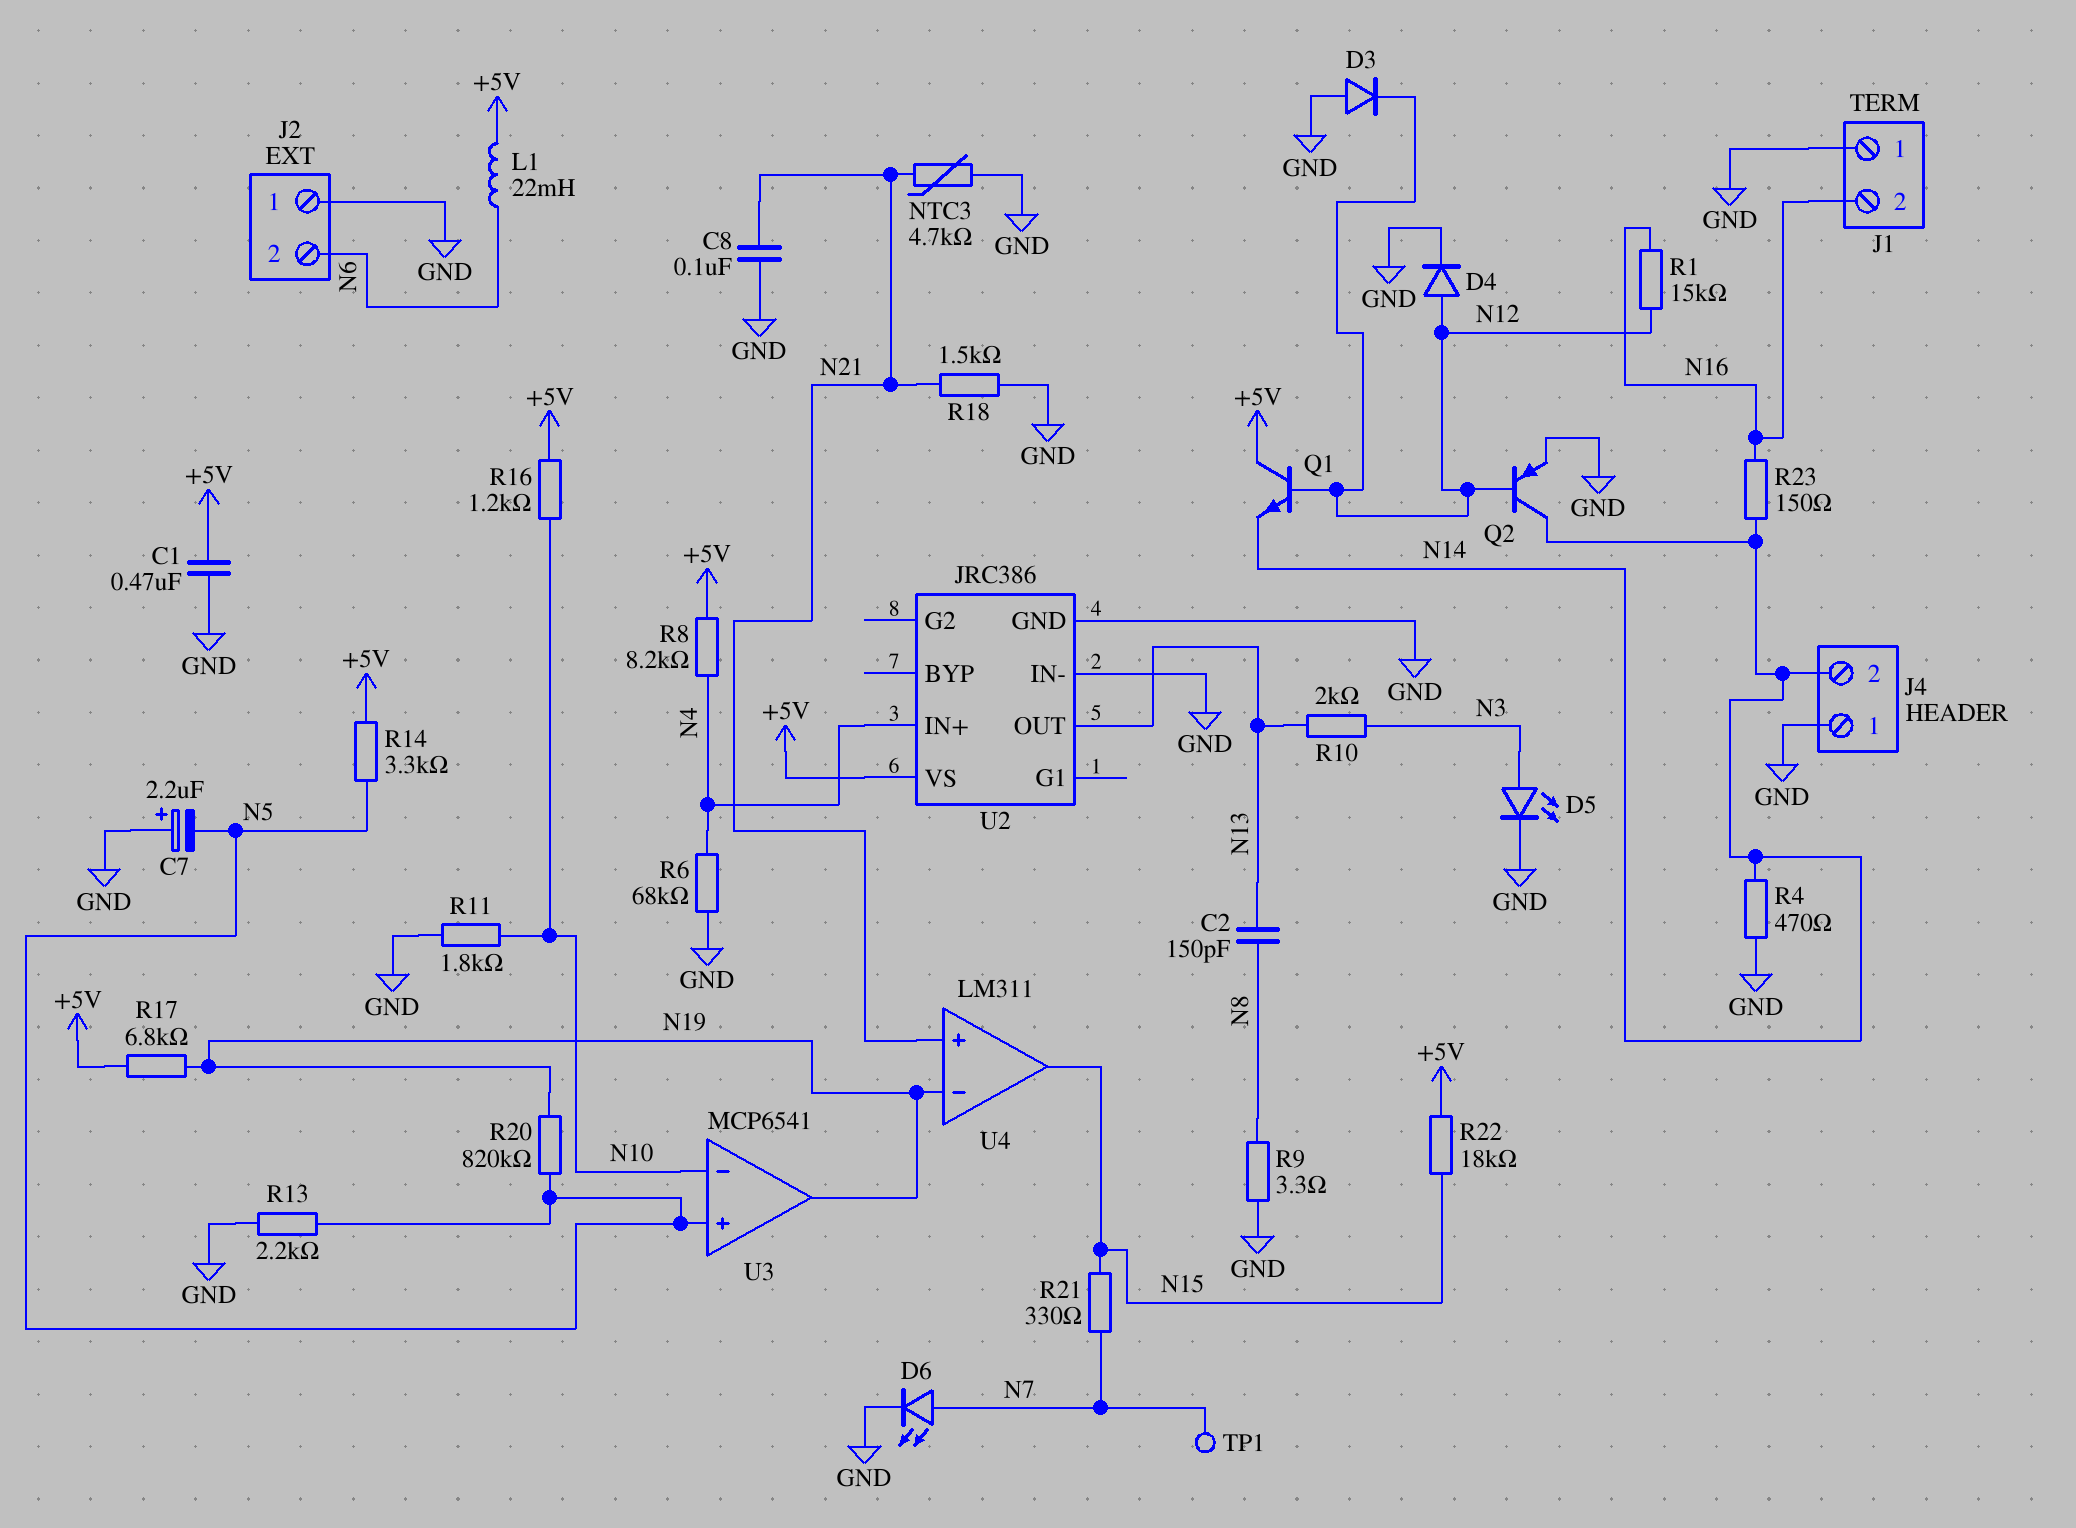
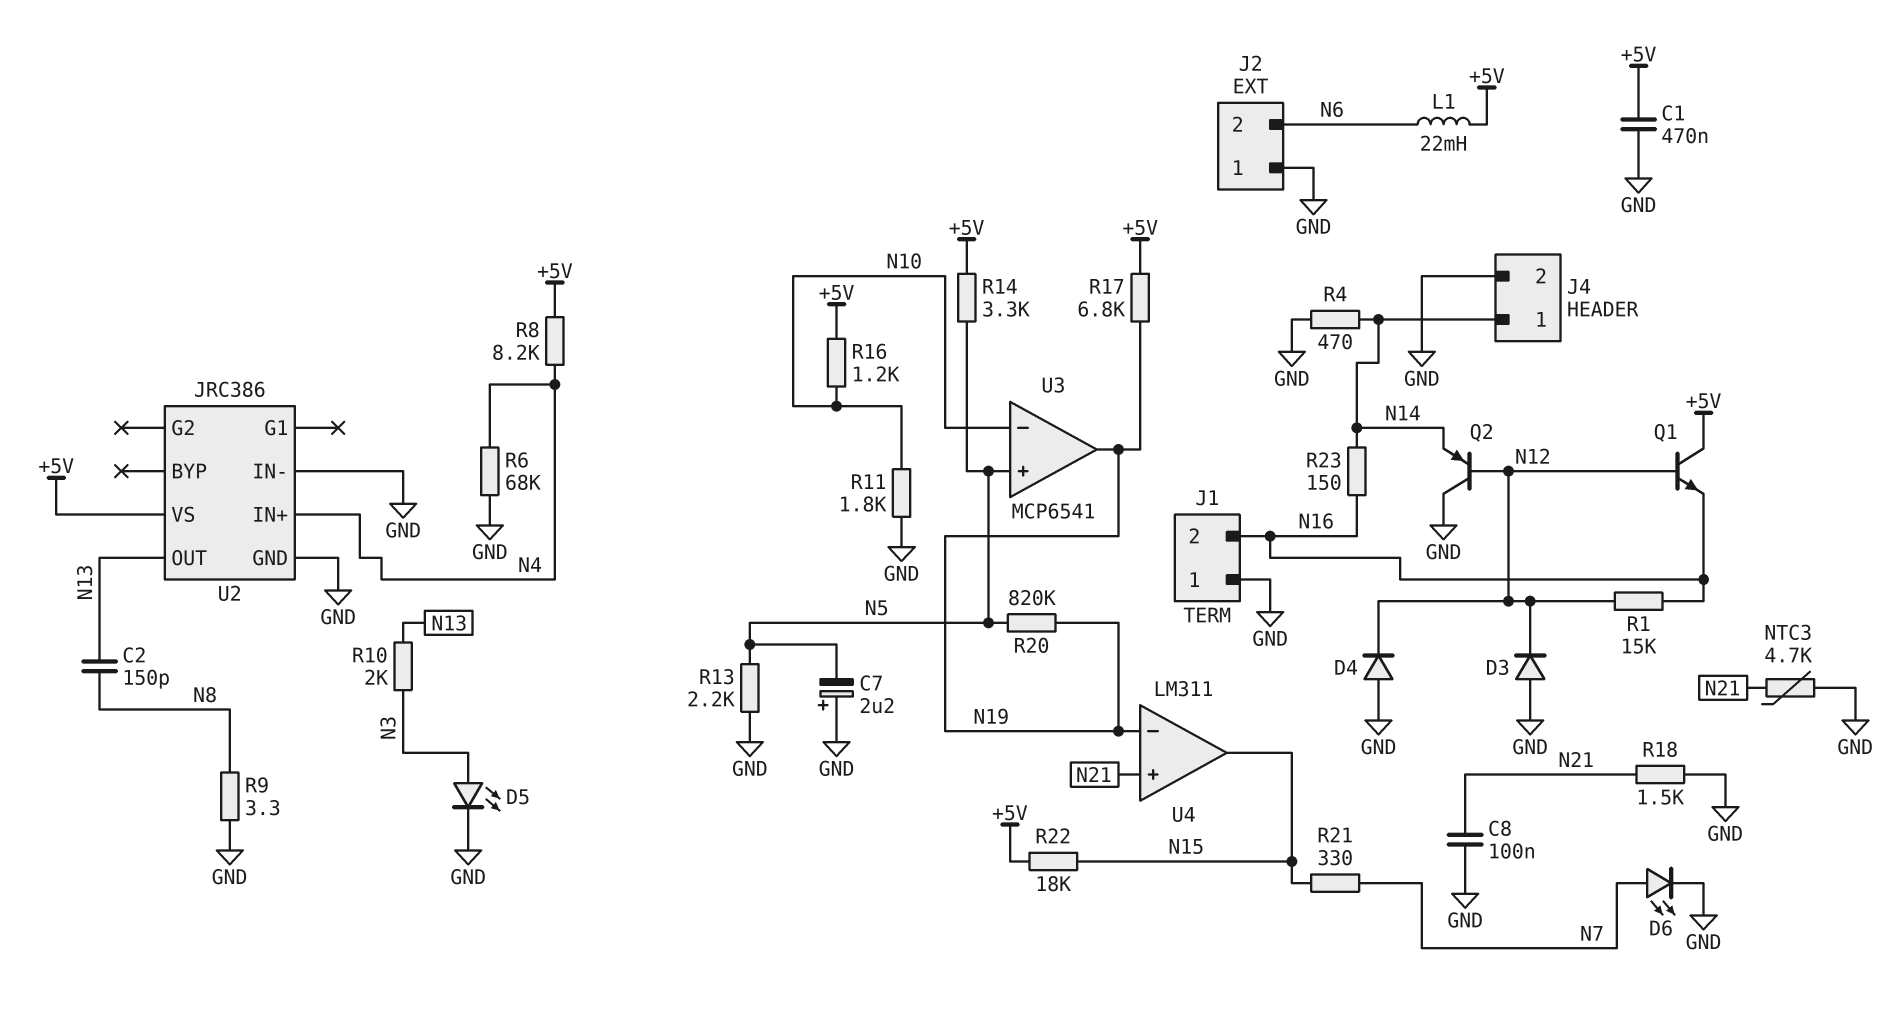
D4: diode (A N12, K GND) -> diode (A GND, K N12)
J4 pin 1: GND -> N14
J4 pin 2: N14 -> GND
Q1: NPN (B N12, C +5V, E N14) -> NPN (B N12, C +5V, E N16)
Q2: PNP (B N12, C N14, E GND) -> PNP (B N12, C GND, E N14)
TP1: test point (N7) -> none

